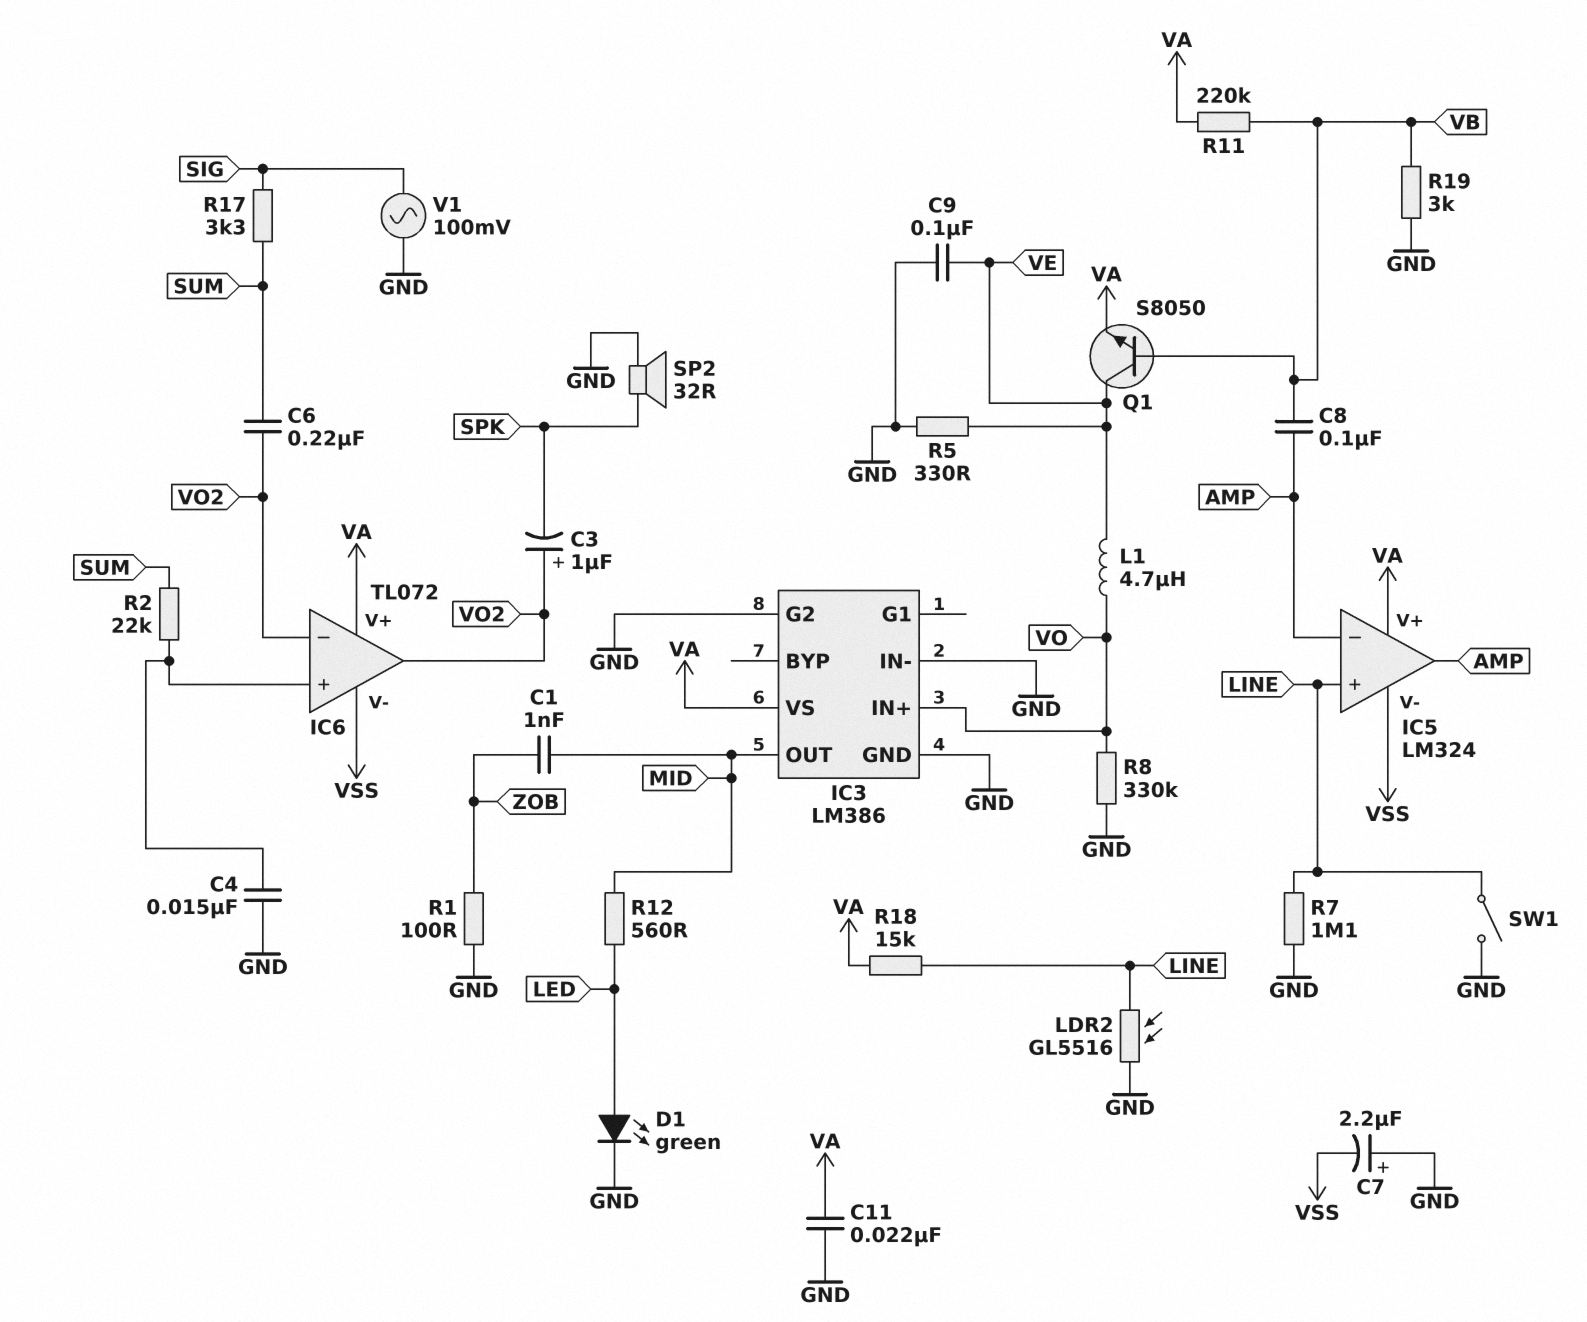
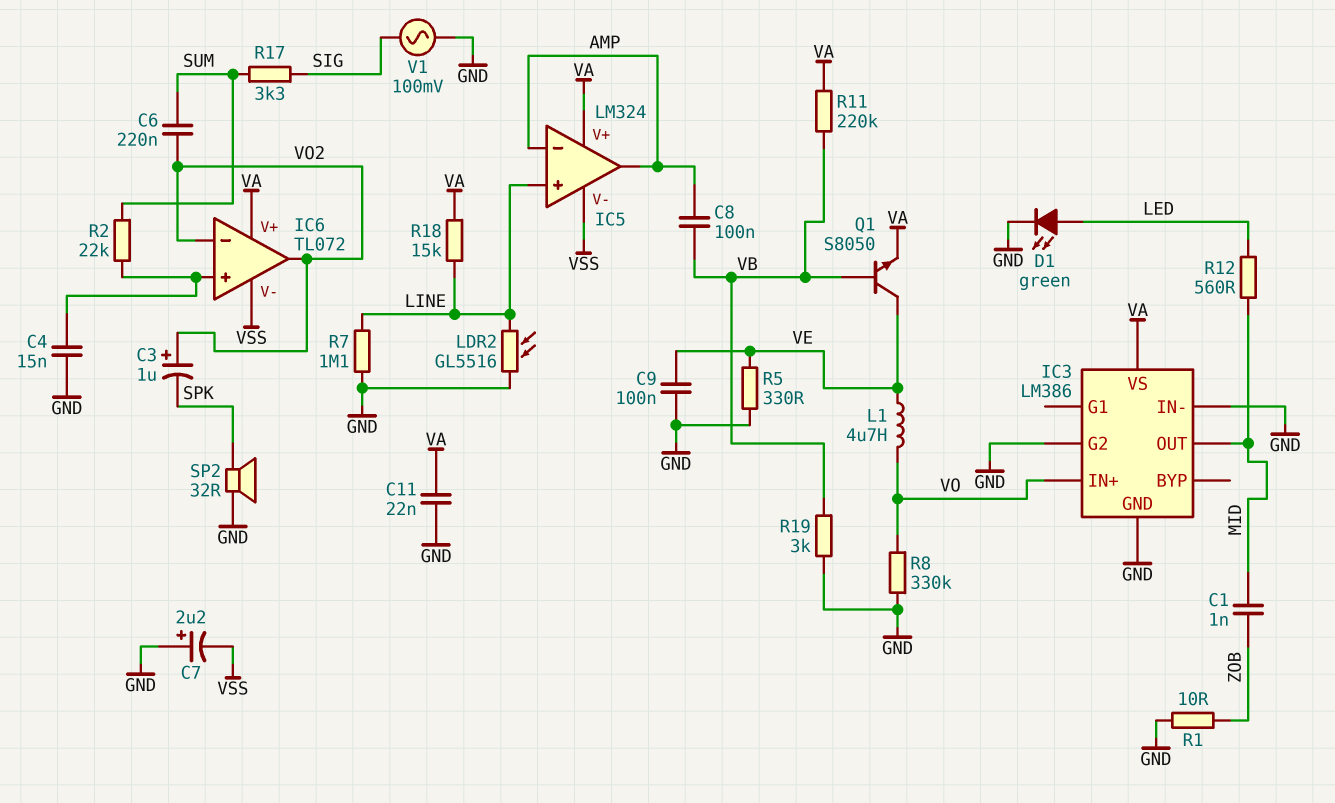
R1: 100 (GND, ZOB) -> 10 (GND, ZOB)
SW1: switch (GND, LINE) -> none

